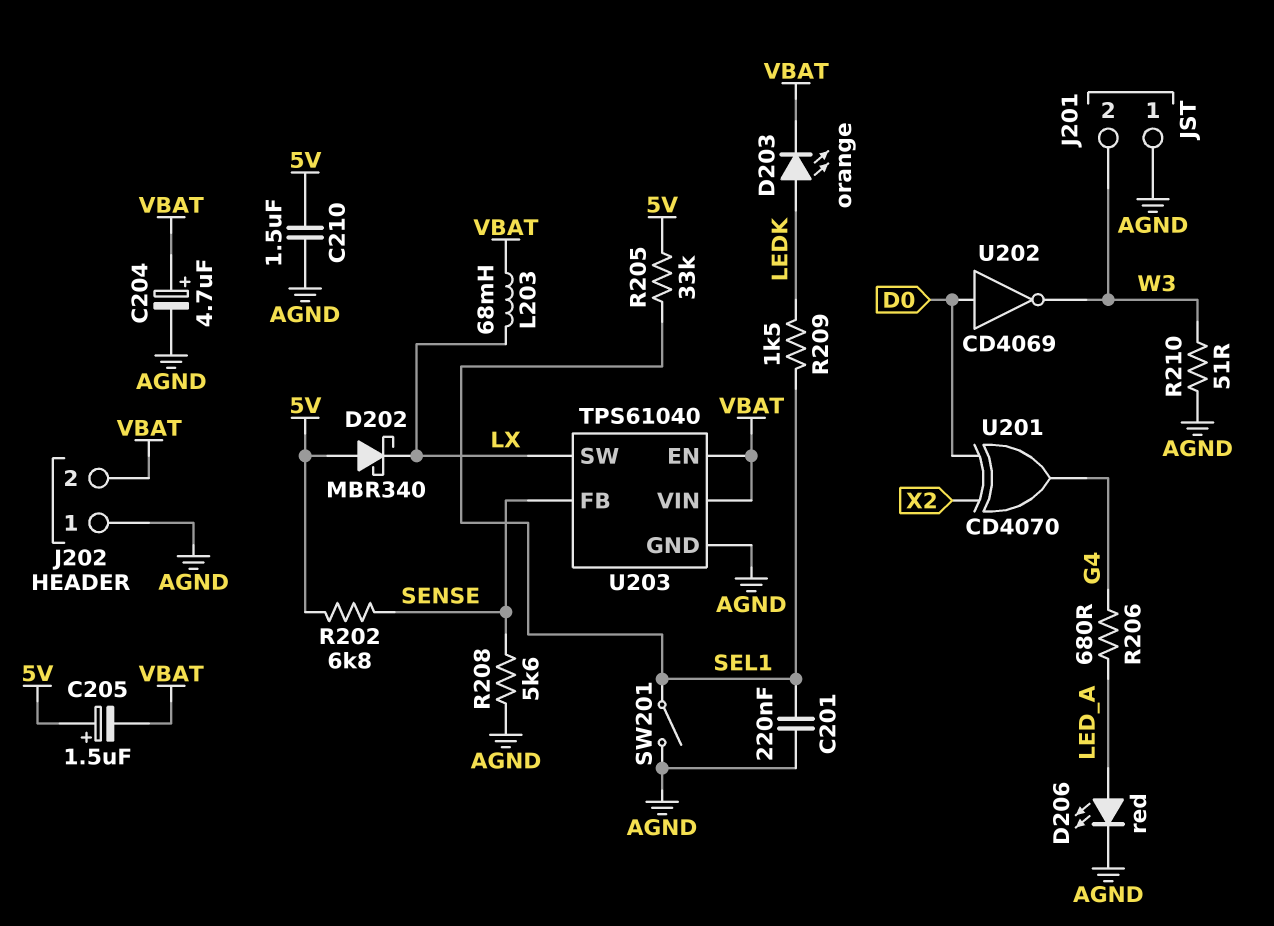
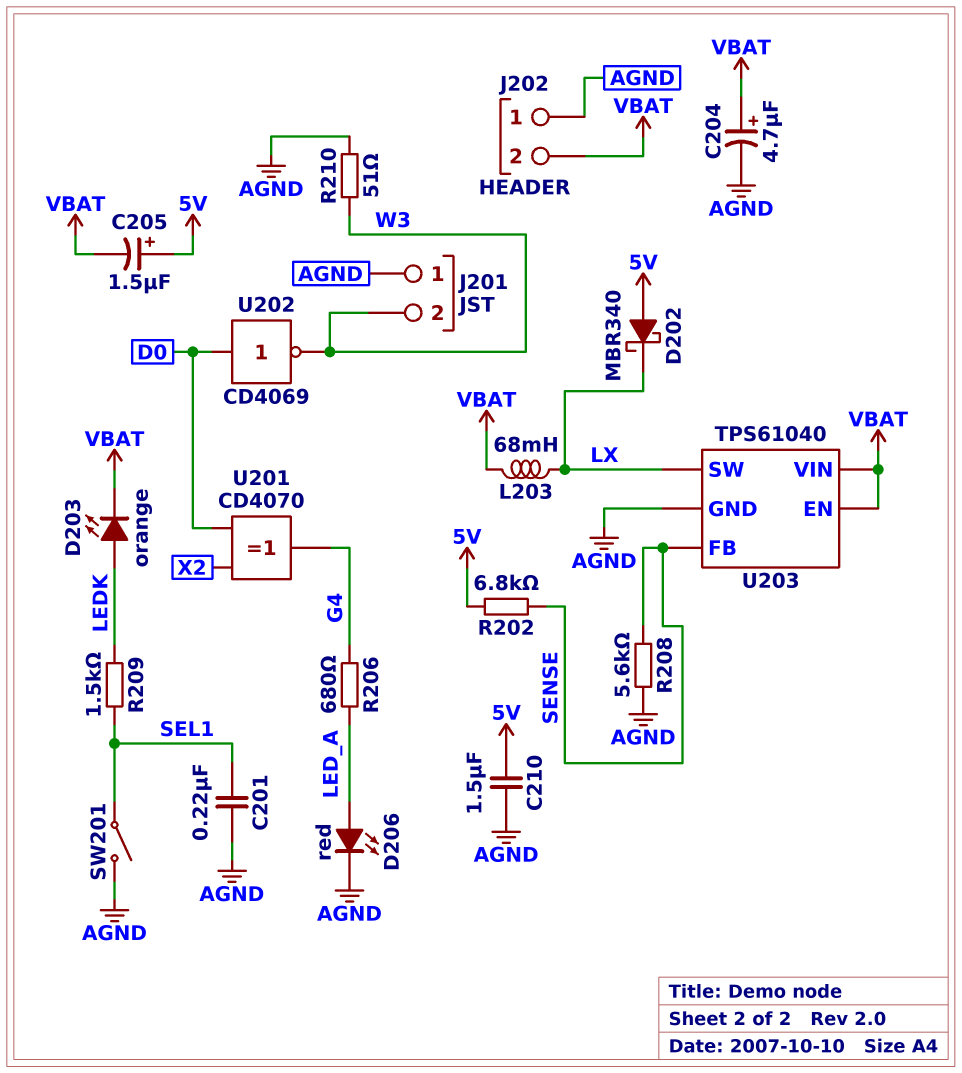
R205: 33k (5V, SEL1) -> none

